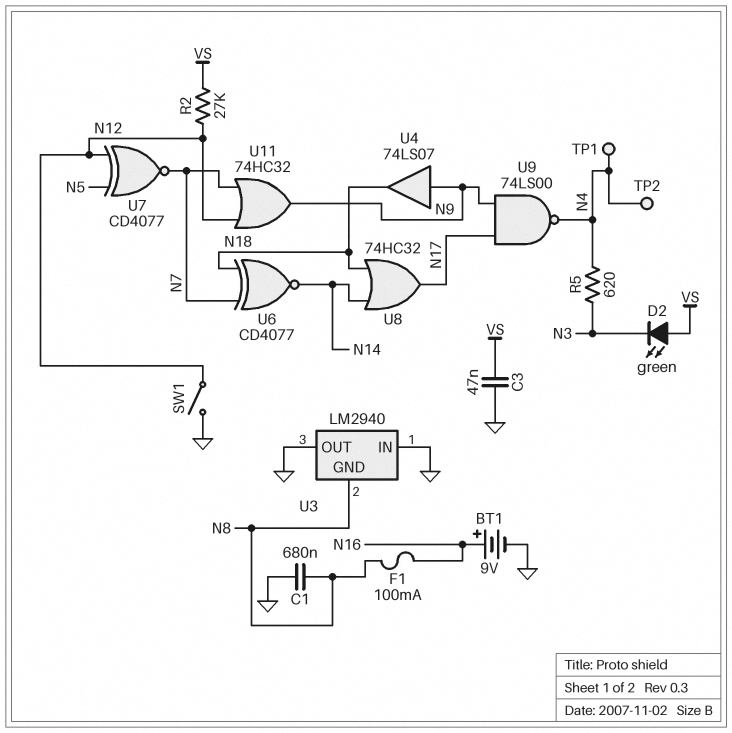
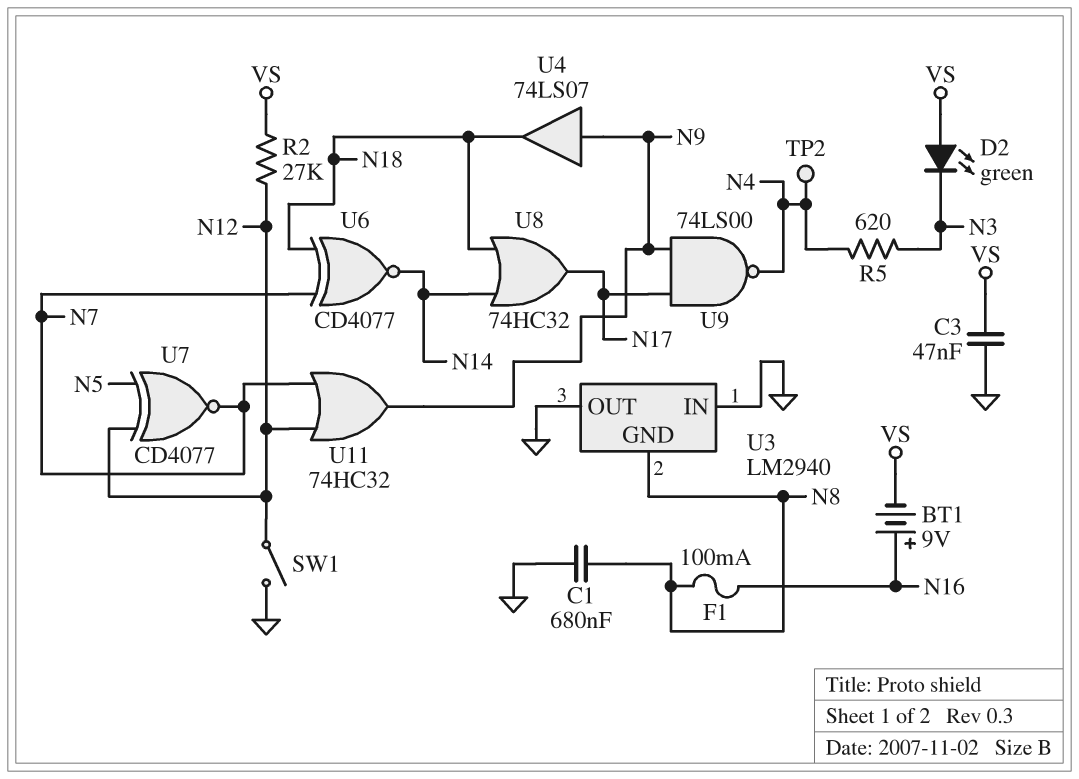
BT1: 9V (plus N16, minus GND) -> 9V (plus N16, minus VS)
TP1: test point (N4) -> none

